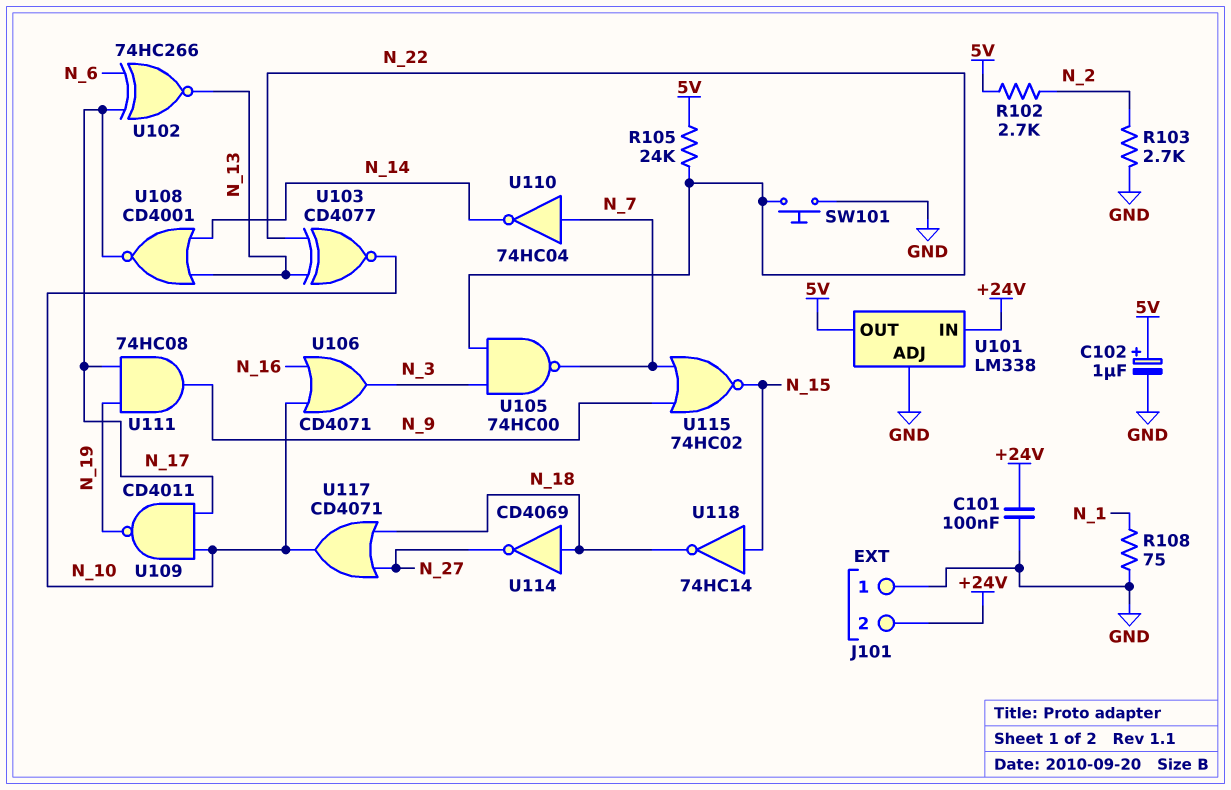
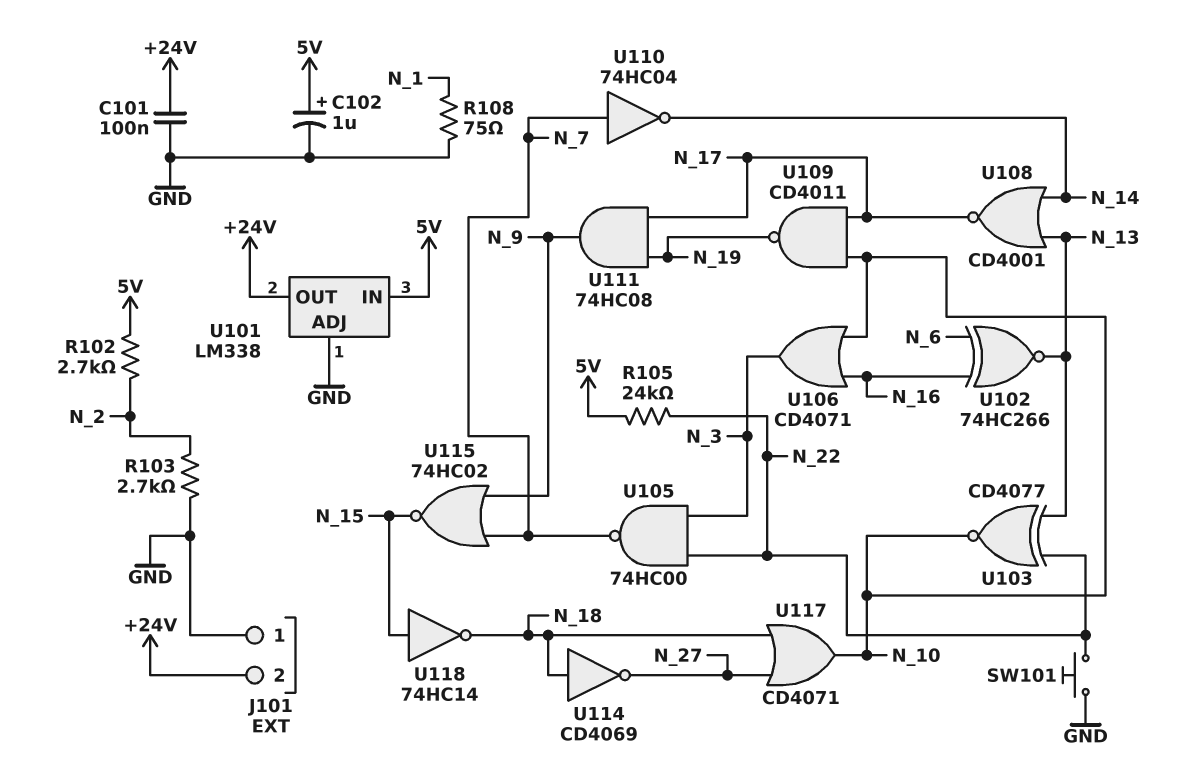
U101 pin IN: +24V -> 5V
U101 pin OUT: 5V -> +24V
U102: XNOR 74HC266 (in N_6, in N_17, out N_13) -> XNOR 74HC266 (in N_6, in N_16, out N_13)

